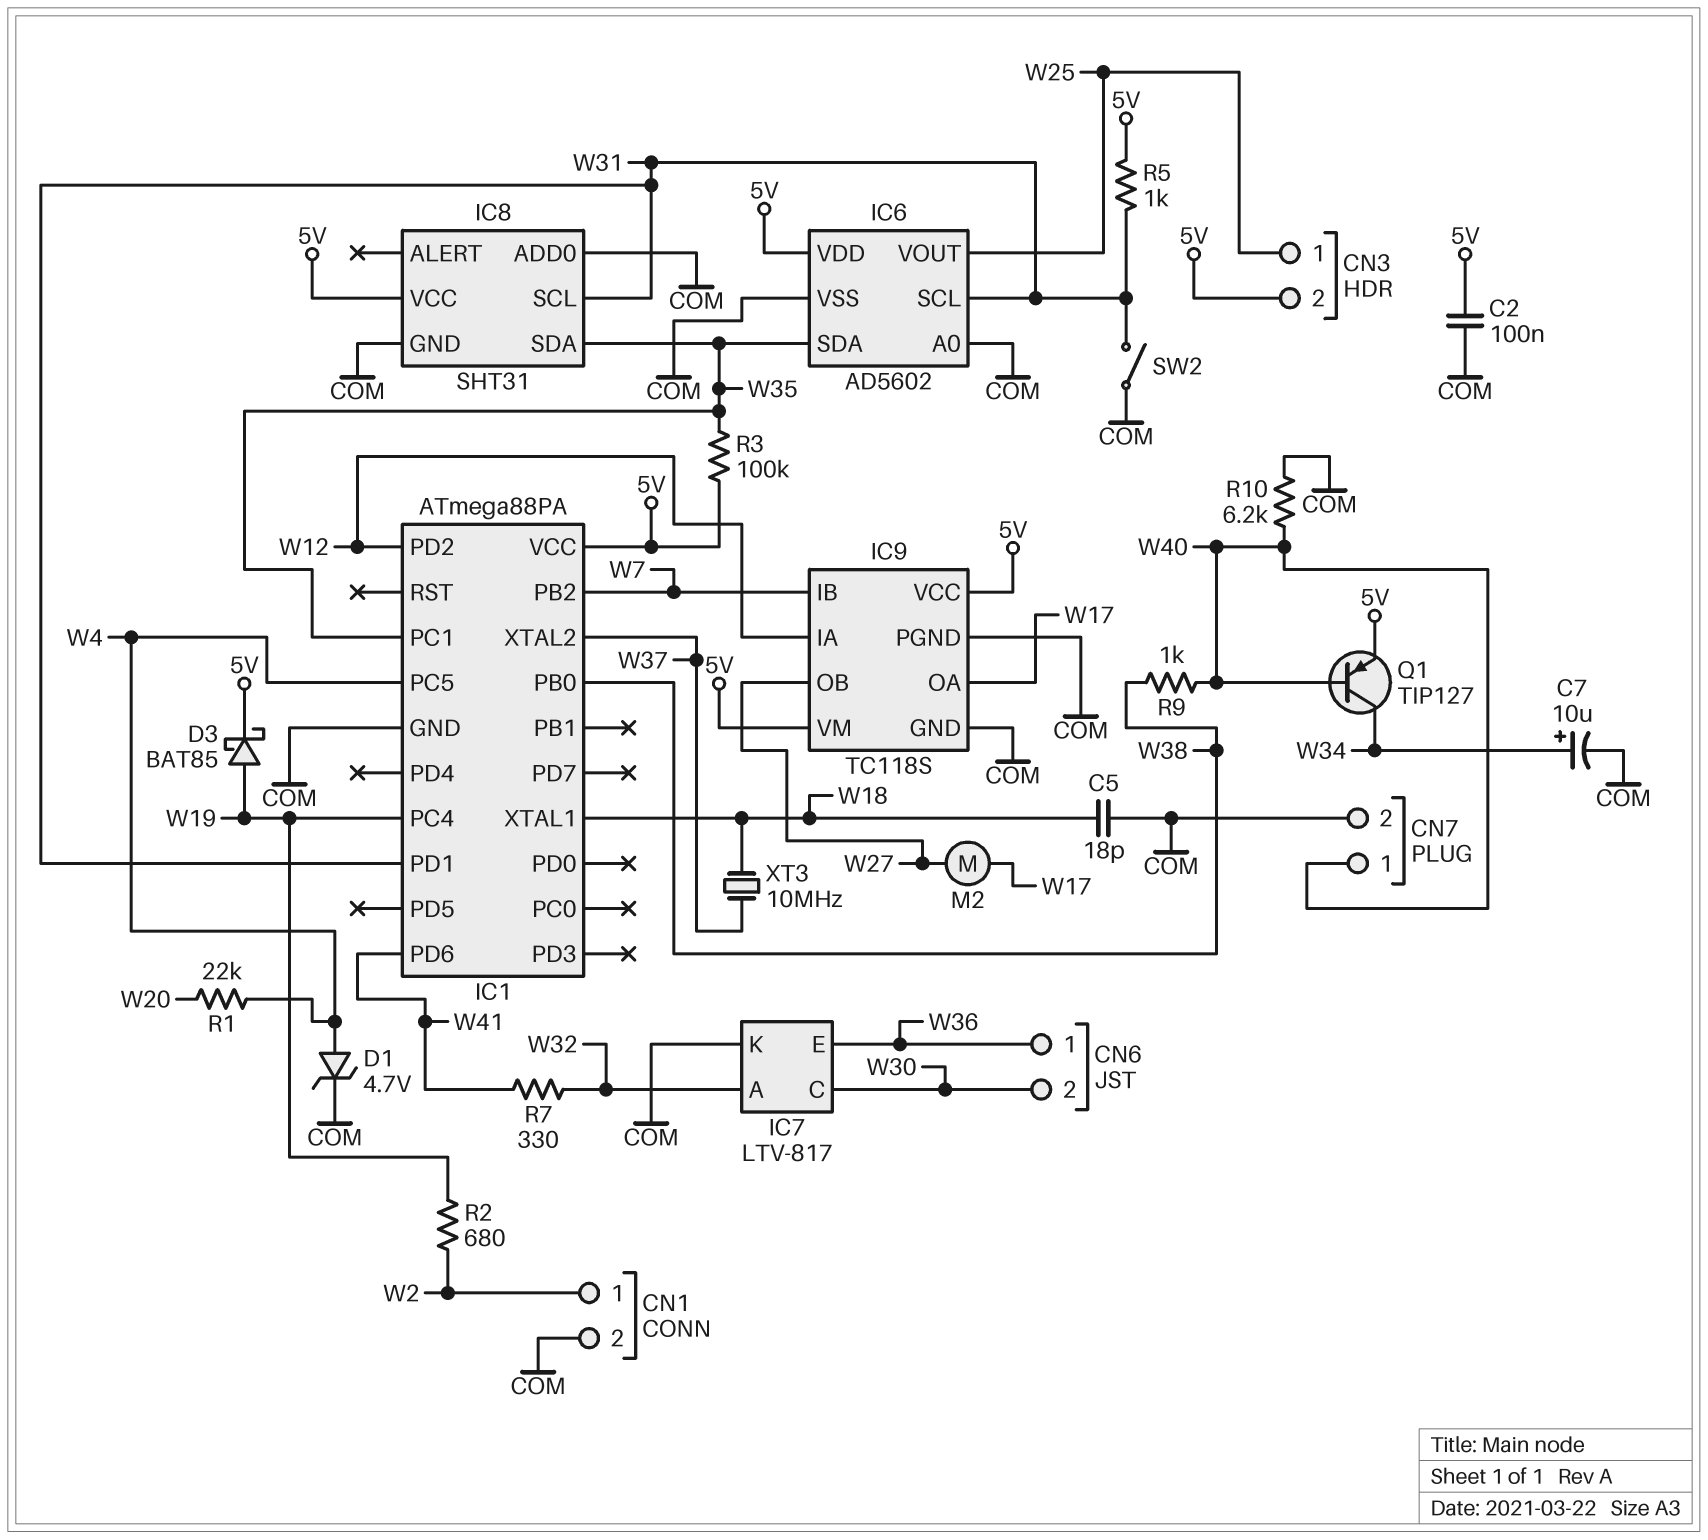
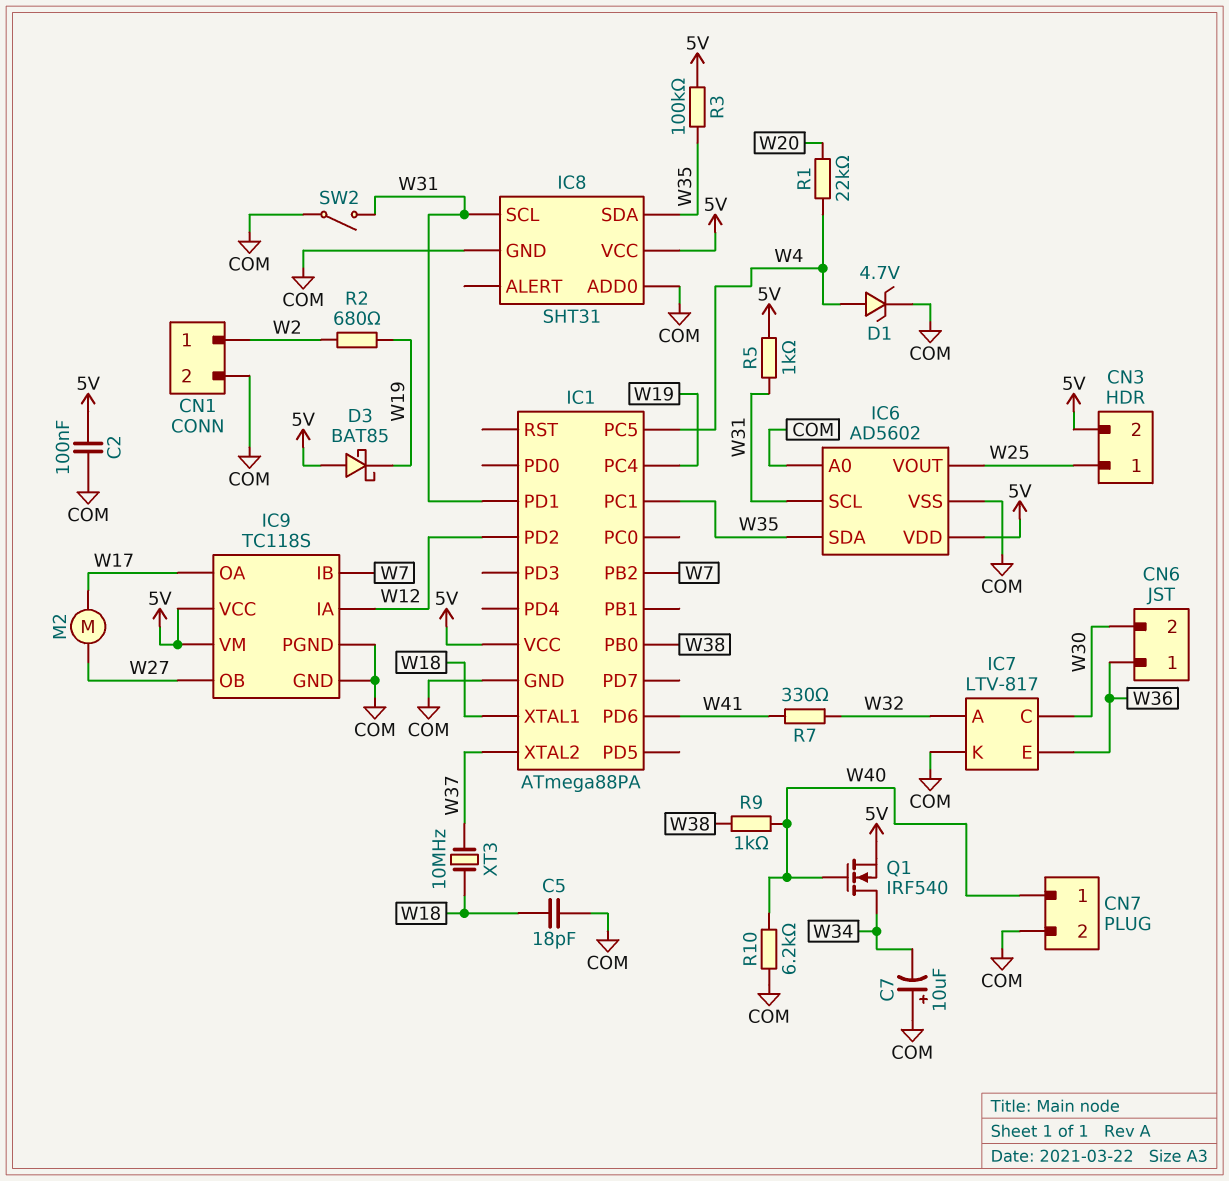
C7: 10uF (plus W34, minus COM) -> 10uF (plus COM, minus W34)
D3: schottky BAT85 (A W19, K 5V) -> schottky BAT85 (A 5V, K W19)
Q1: PNP TIP127 (B W40, C W34, E 5V) -> NMOS IRF540 (G W40, D W34, S 5V)

